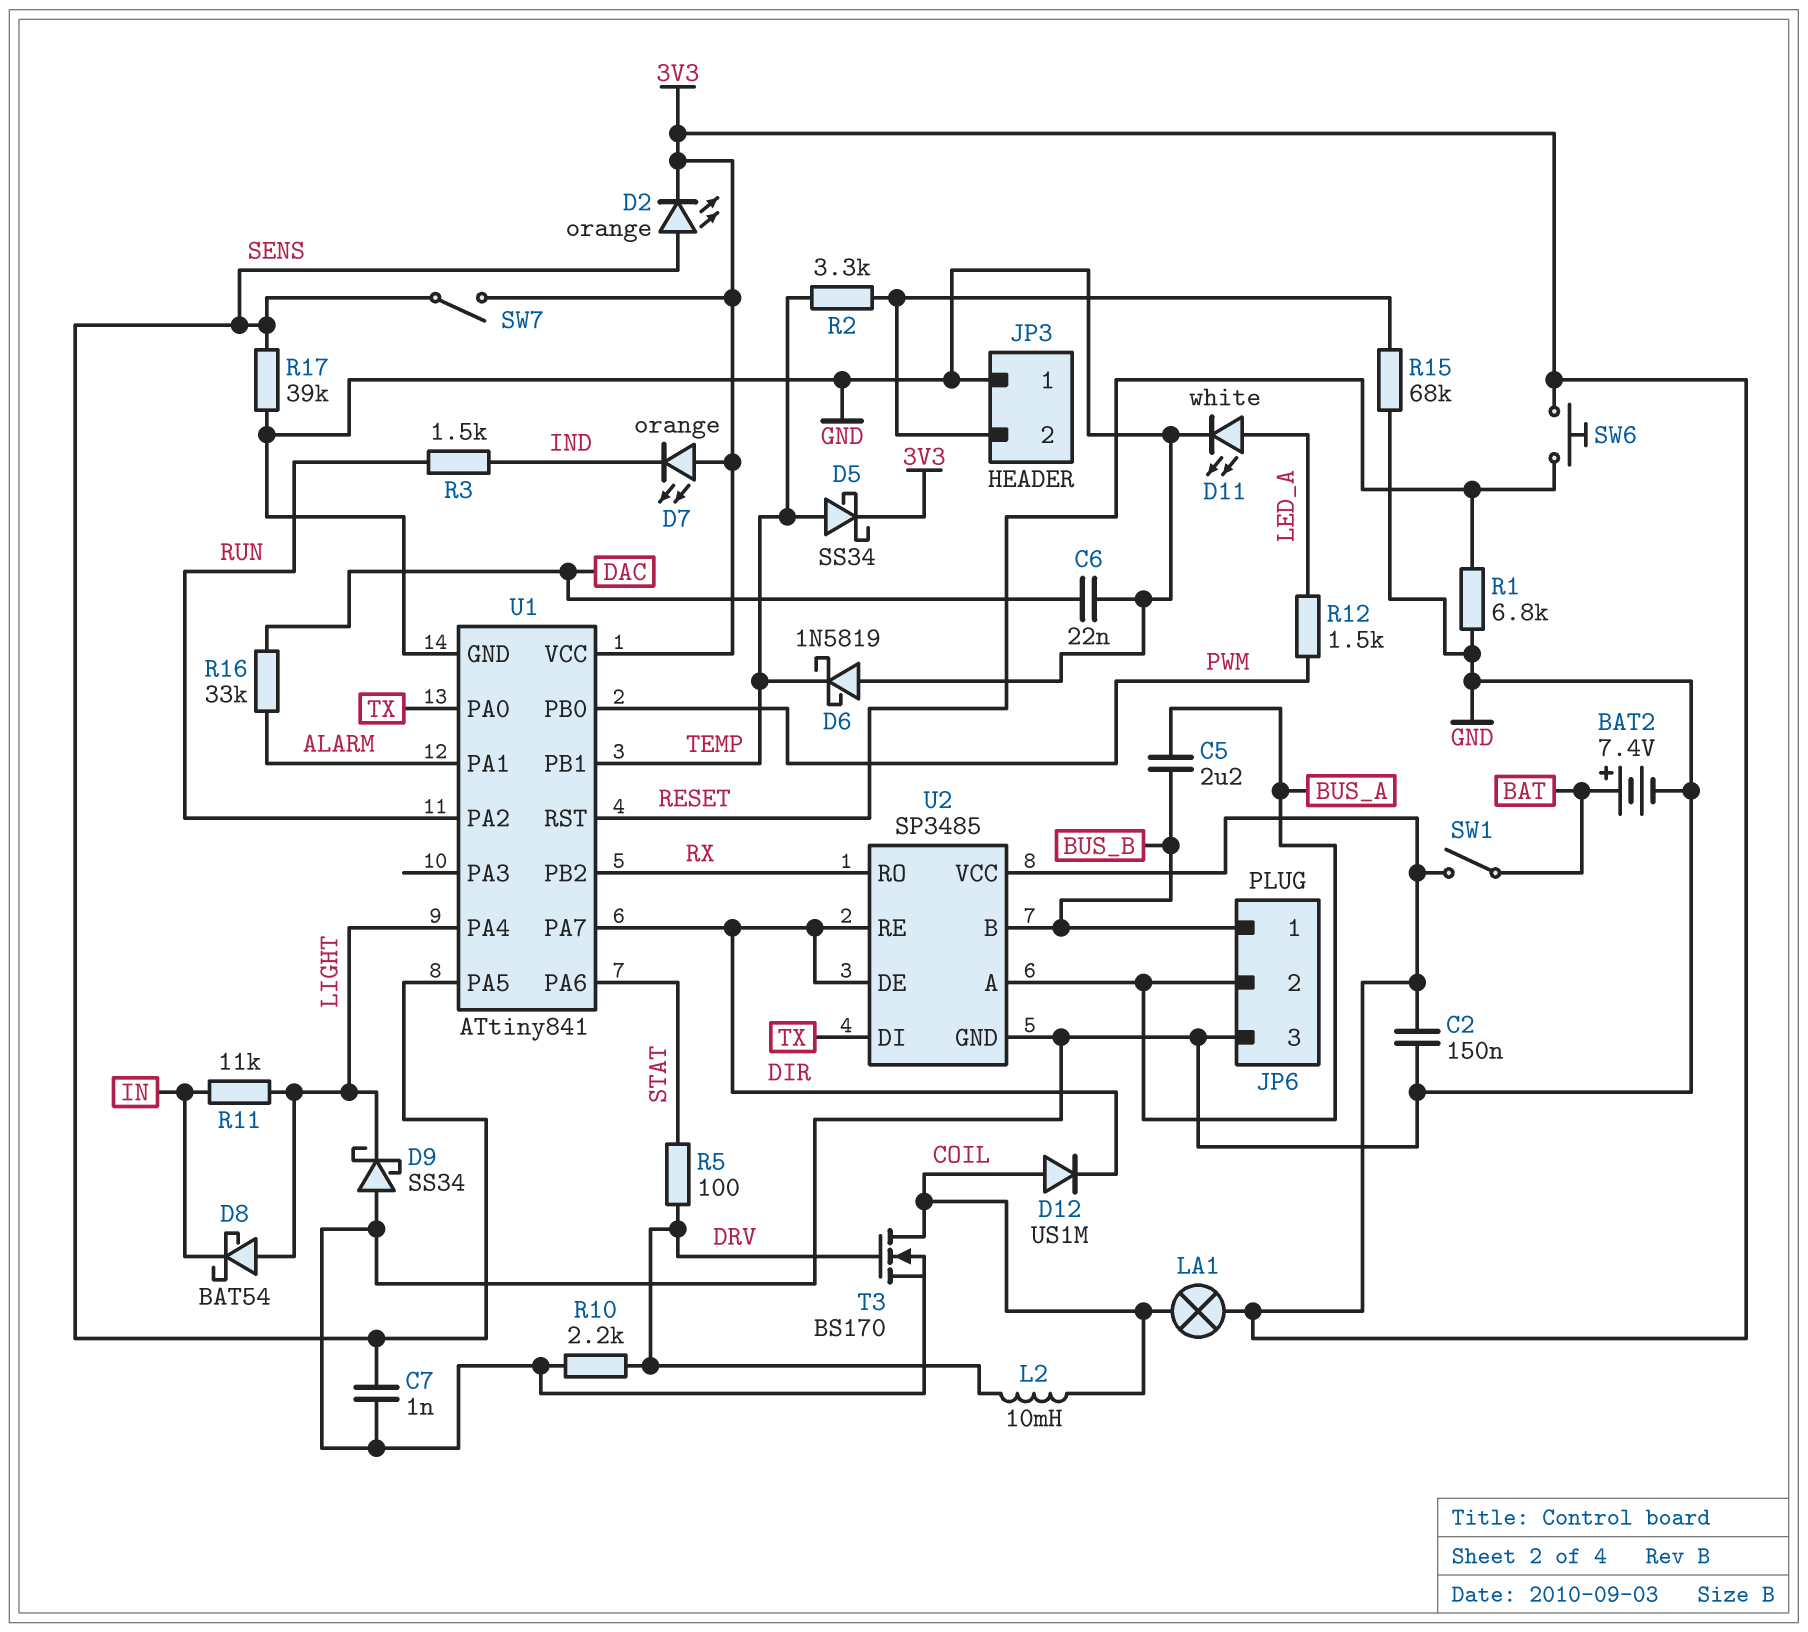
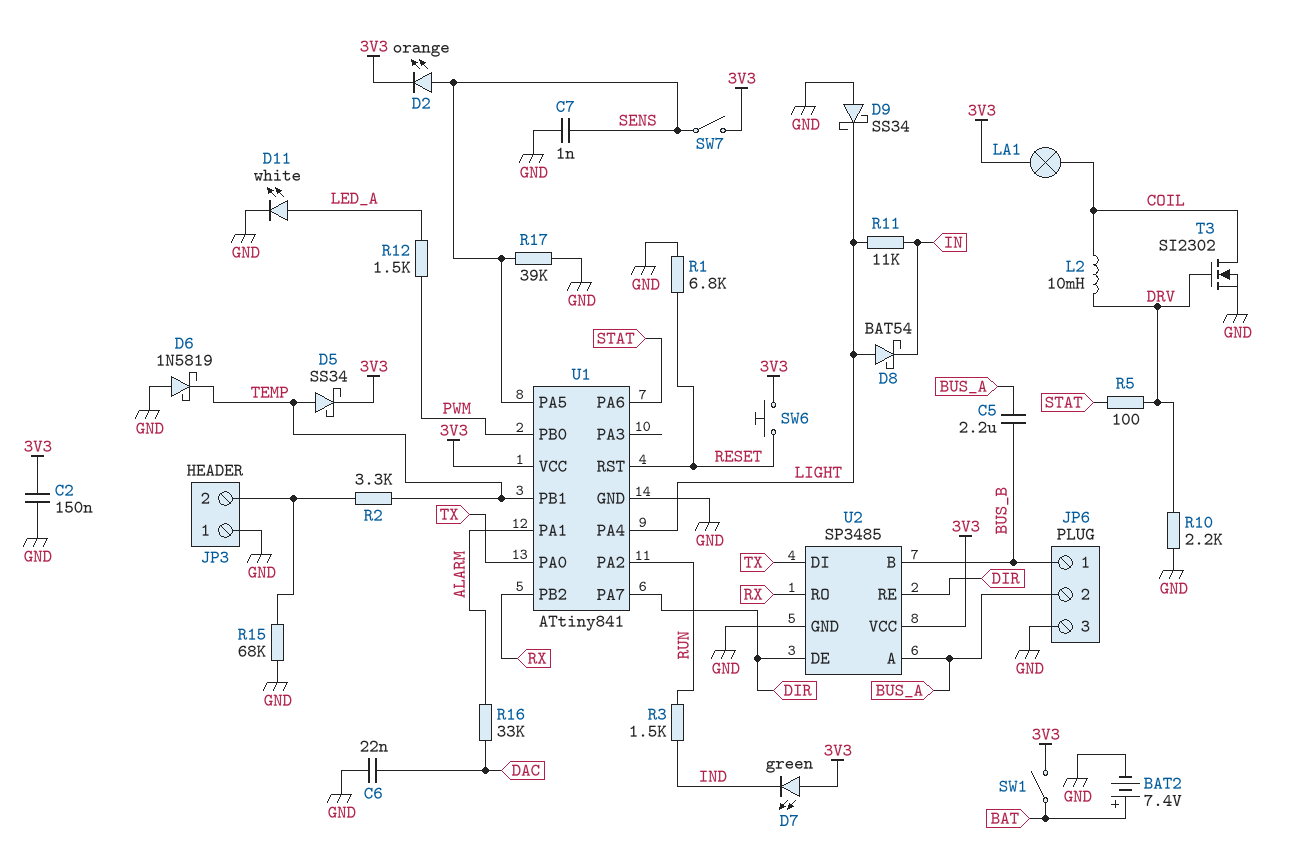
D7: LED orange (A 3V3, K IND) -> LED green (A 3V3, K IND)
D12: diode US1M (A COIL, K DIR) -> none
T3: NMOS BS170 (G DRV, D COIL, S GND) -> NMOS SI2302 (G DRV, D COIL, S GND)

